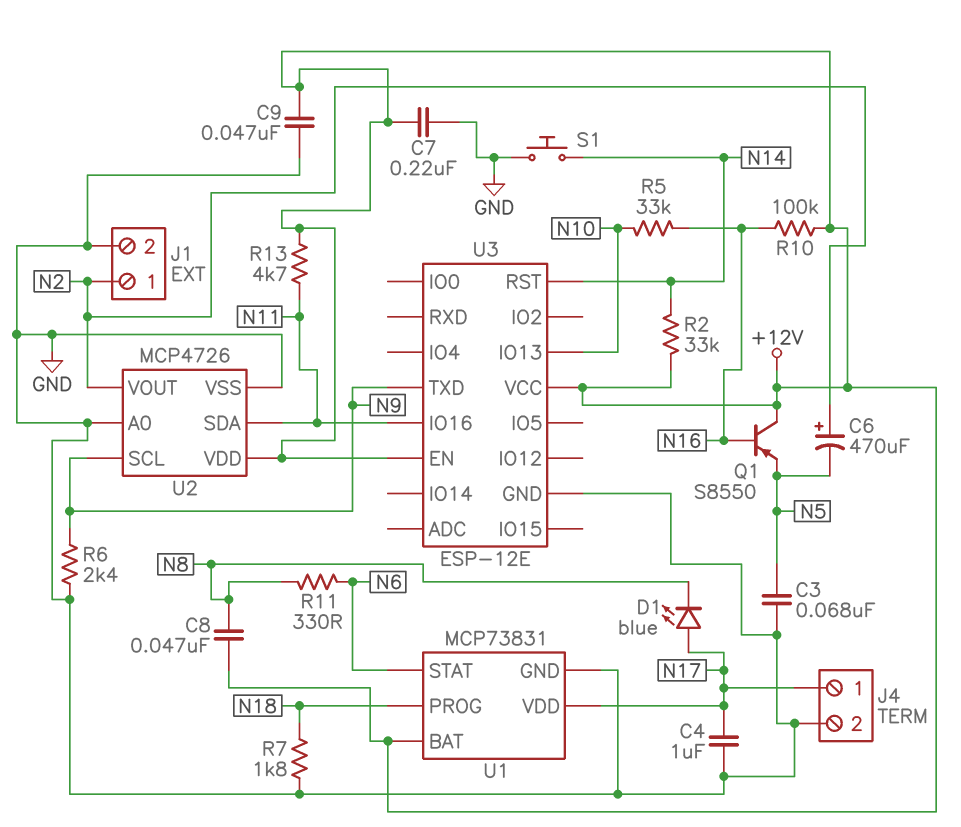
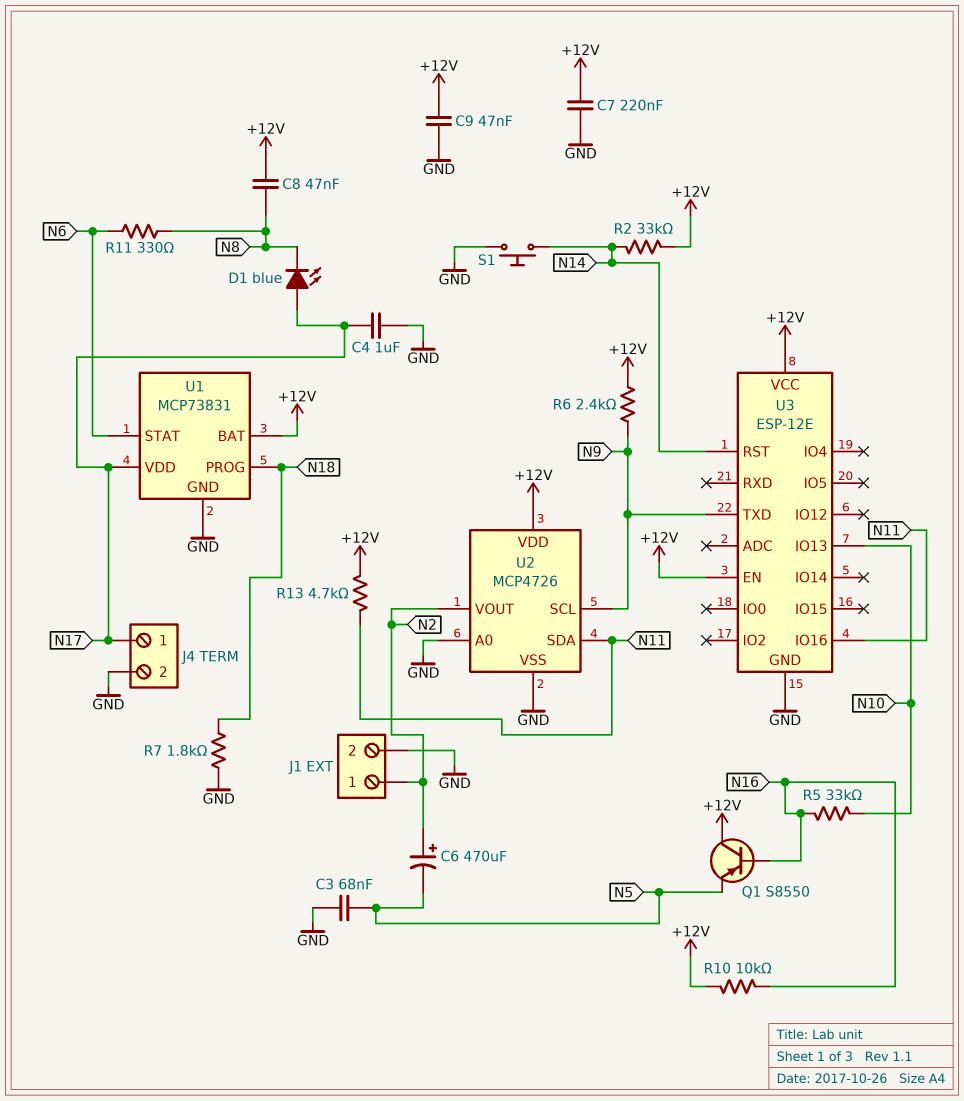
R6: 2.4k (GND, N9) -> 2.4k (+12V, N9)
R10: 100k (+12V, N16) -> 10k (+12V, N16)

